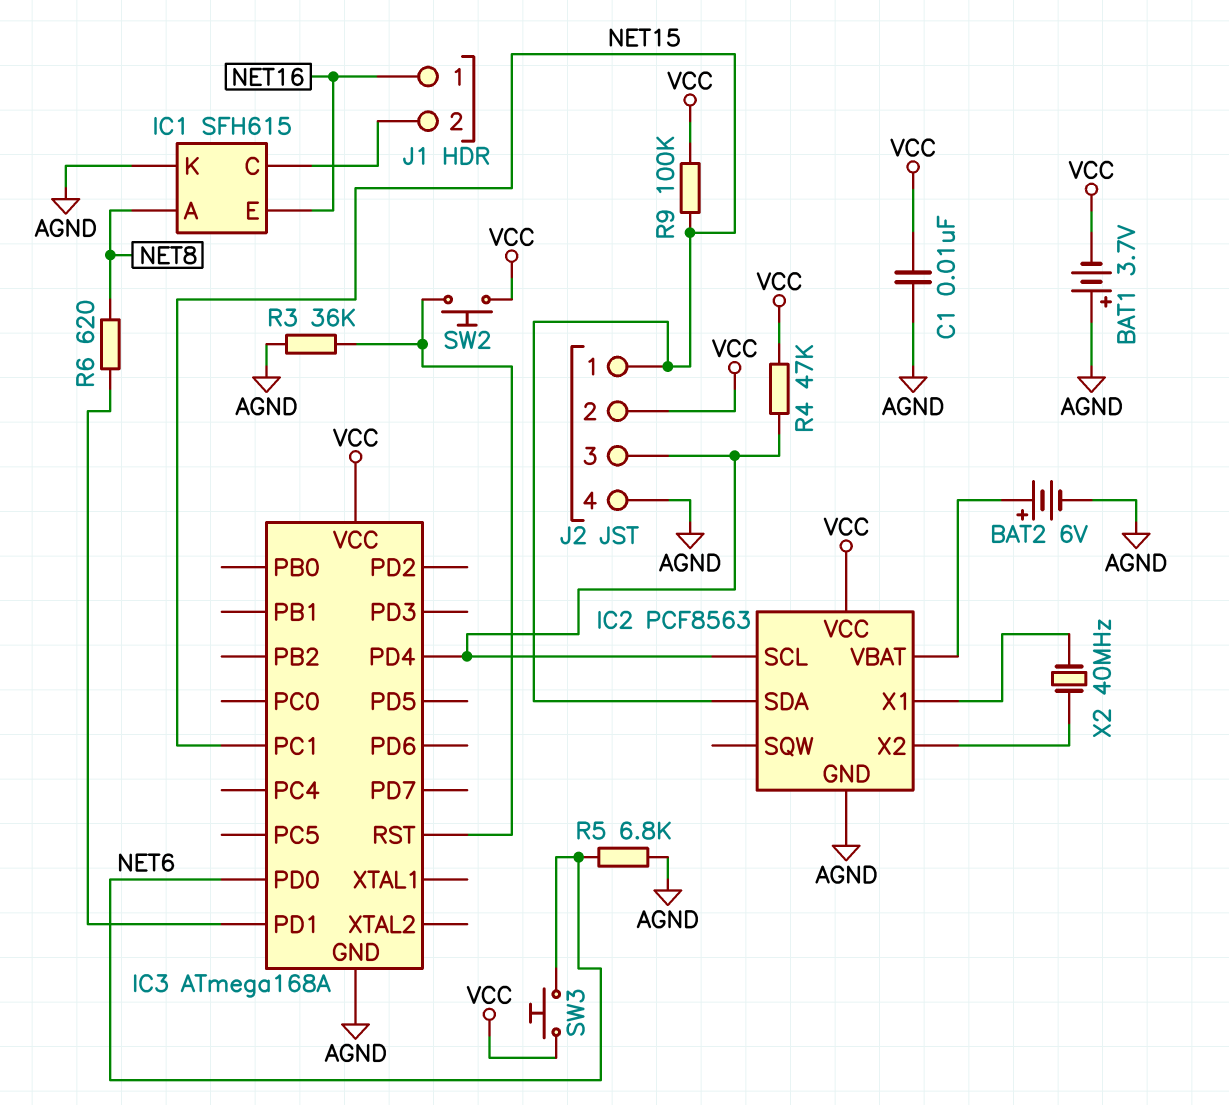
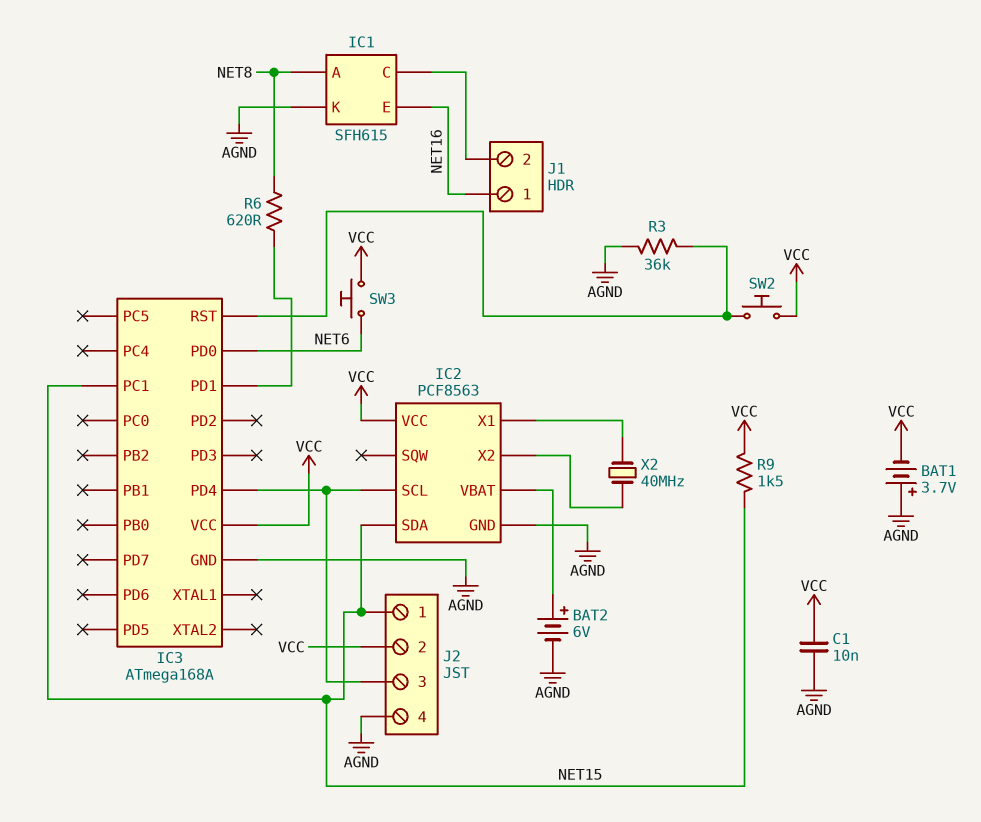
R4: 47k (IC2/SCL, VCC) -> none
R5: 6.8k (AGND, NET6) -> none
R9: 100k (NET15, VCC) -> 1.5k (NET15, VCC)

